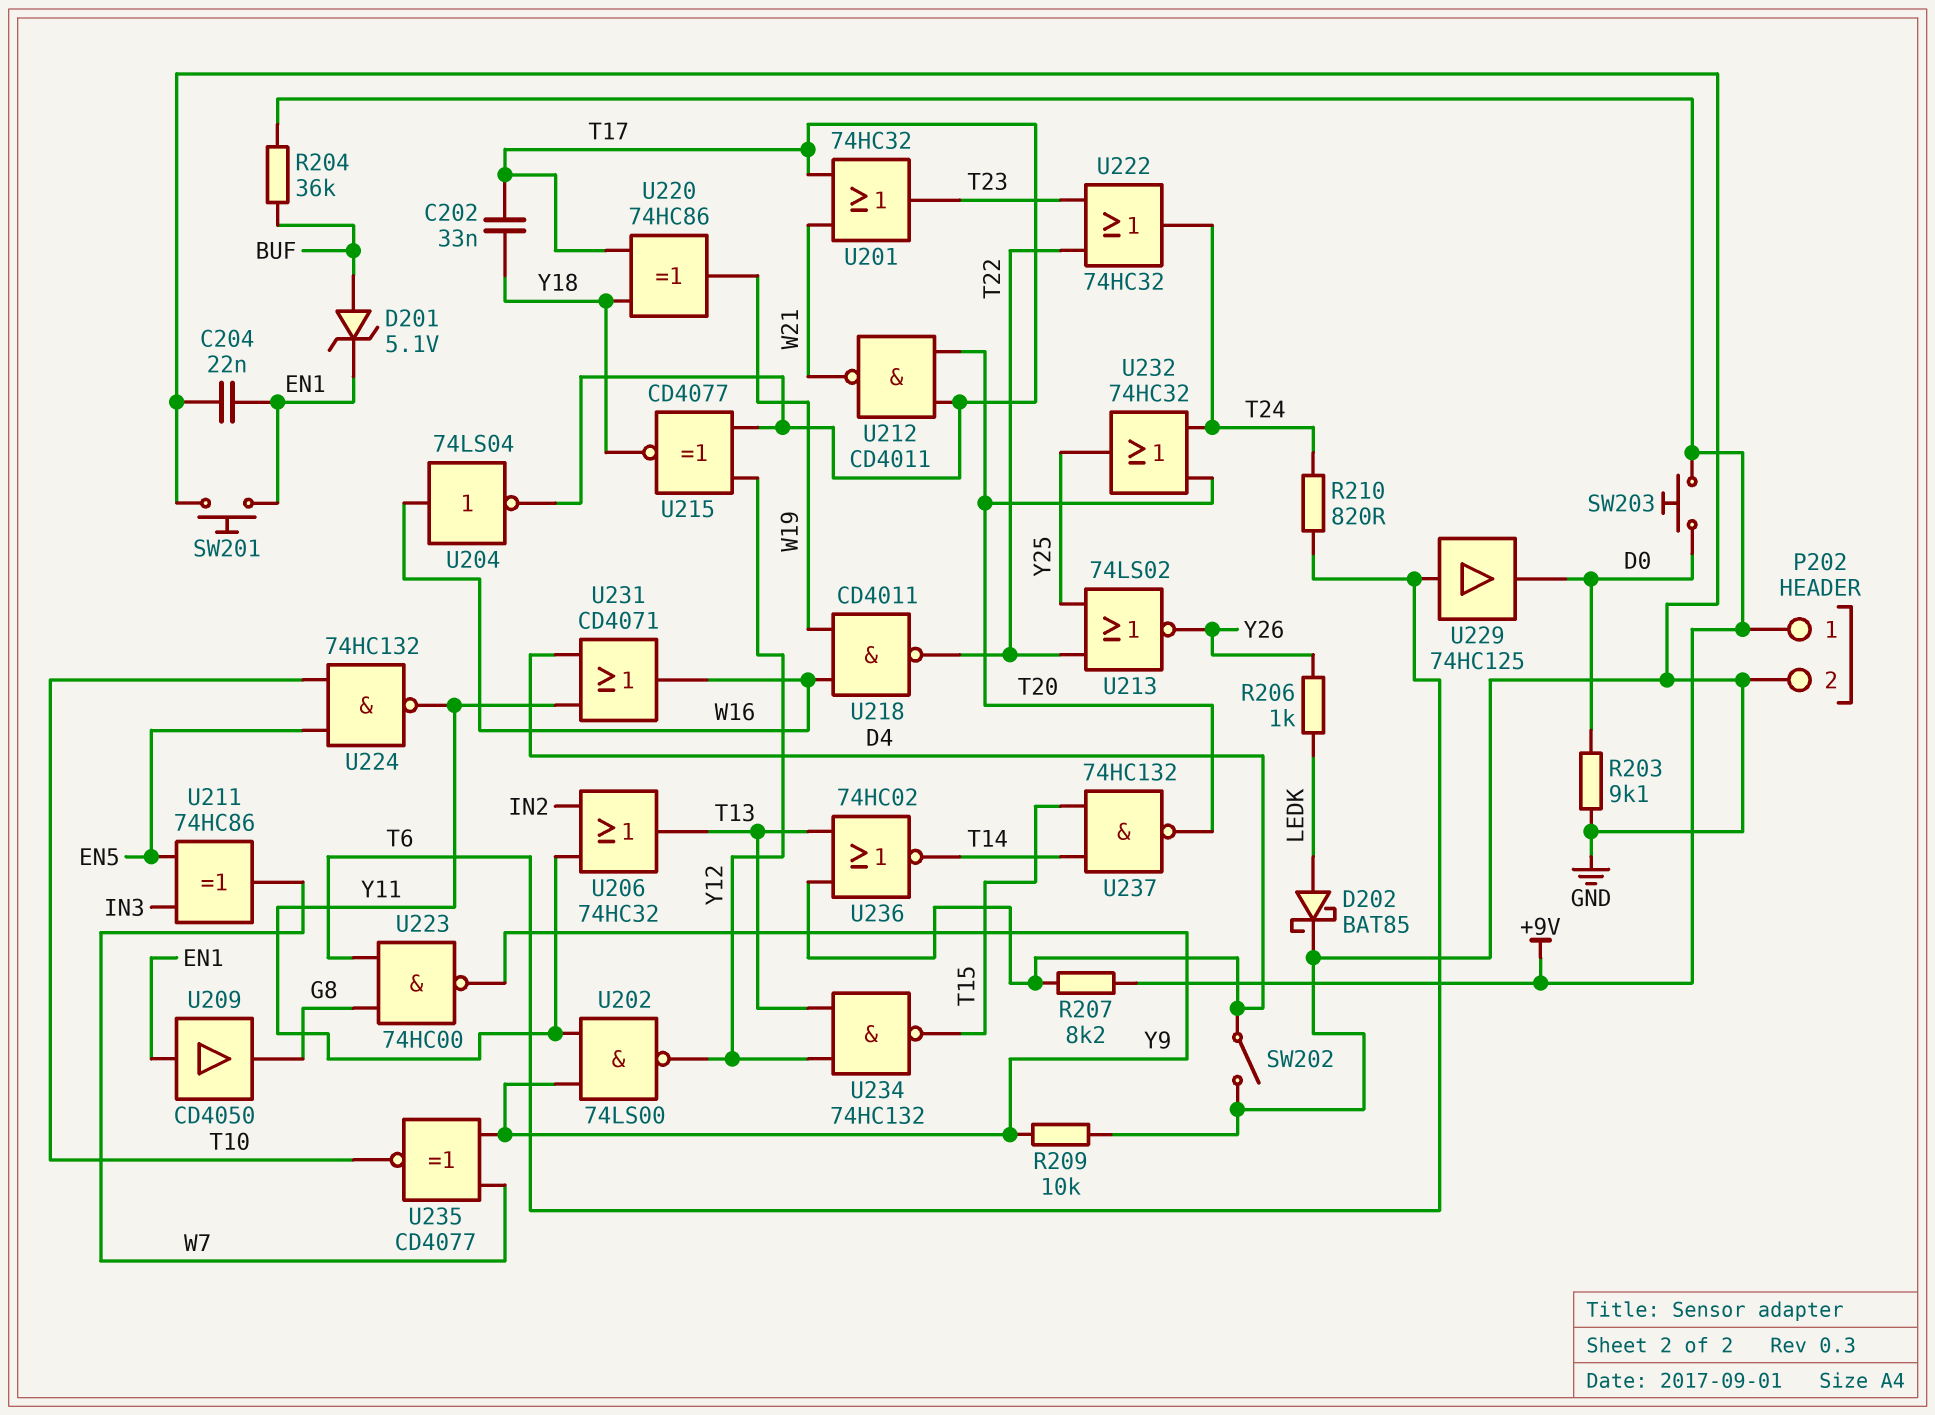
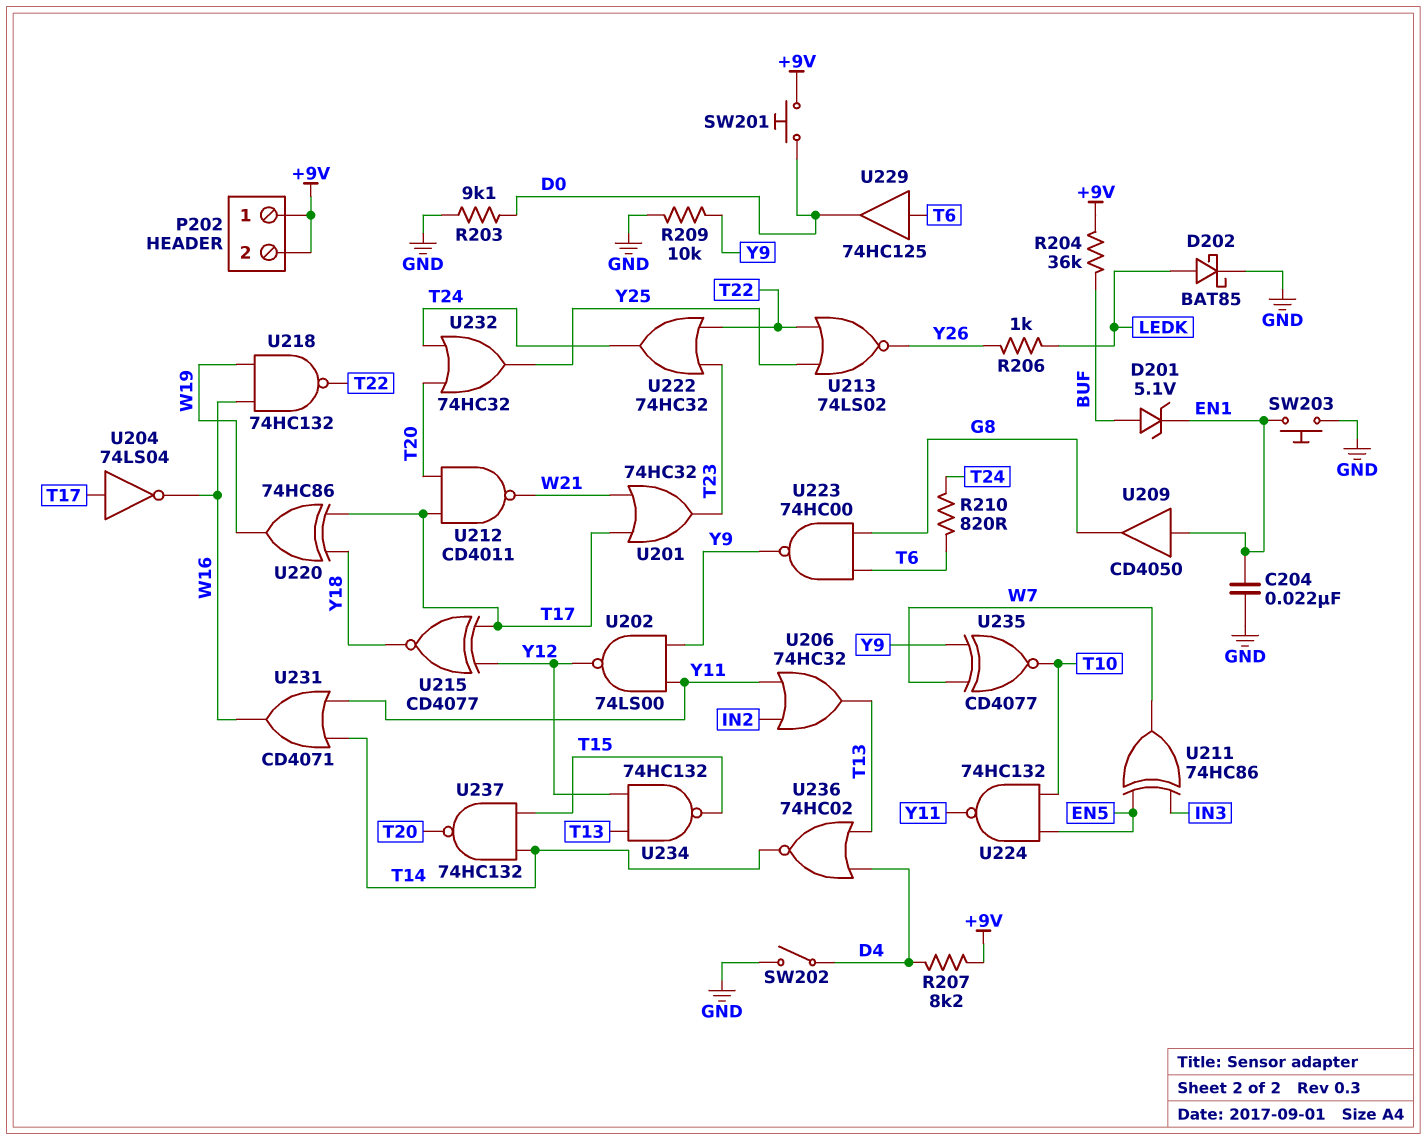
C202: 33nF (T17, Y18) -> none
P202 pin 2: GND -> +9V
SW201: button (EN1, GND) -> button (+9V, D0)
SW203: button (+9V, D0) -> button (EN1, GND)
U204: NOT 74LS04 (in W16, out T17) -> NOT 74LS04 (in T17, out W16)
U218: NAND CD4011 (in W16, in W19, out T22) -> NAND 74HC132 (in W16, in W19, out T22)
U231: OR CD4071 (in D4, in Y11, out W16) -> OR CD4071 (in T14, in Y11, out W16)

